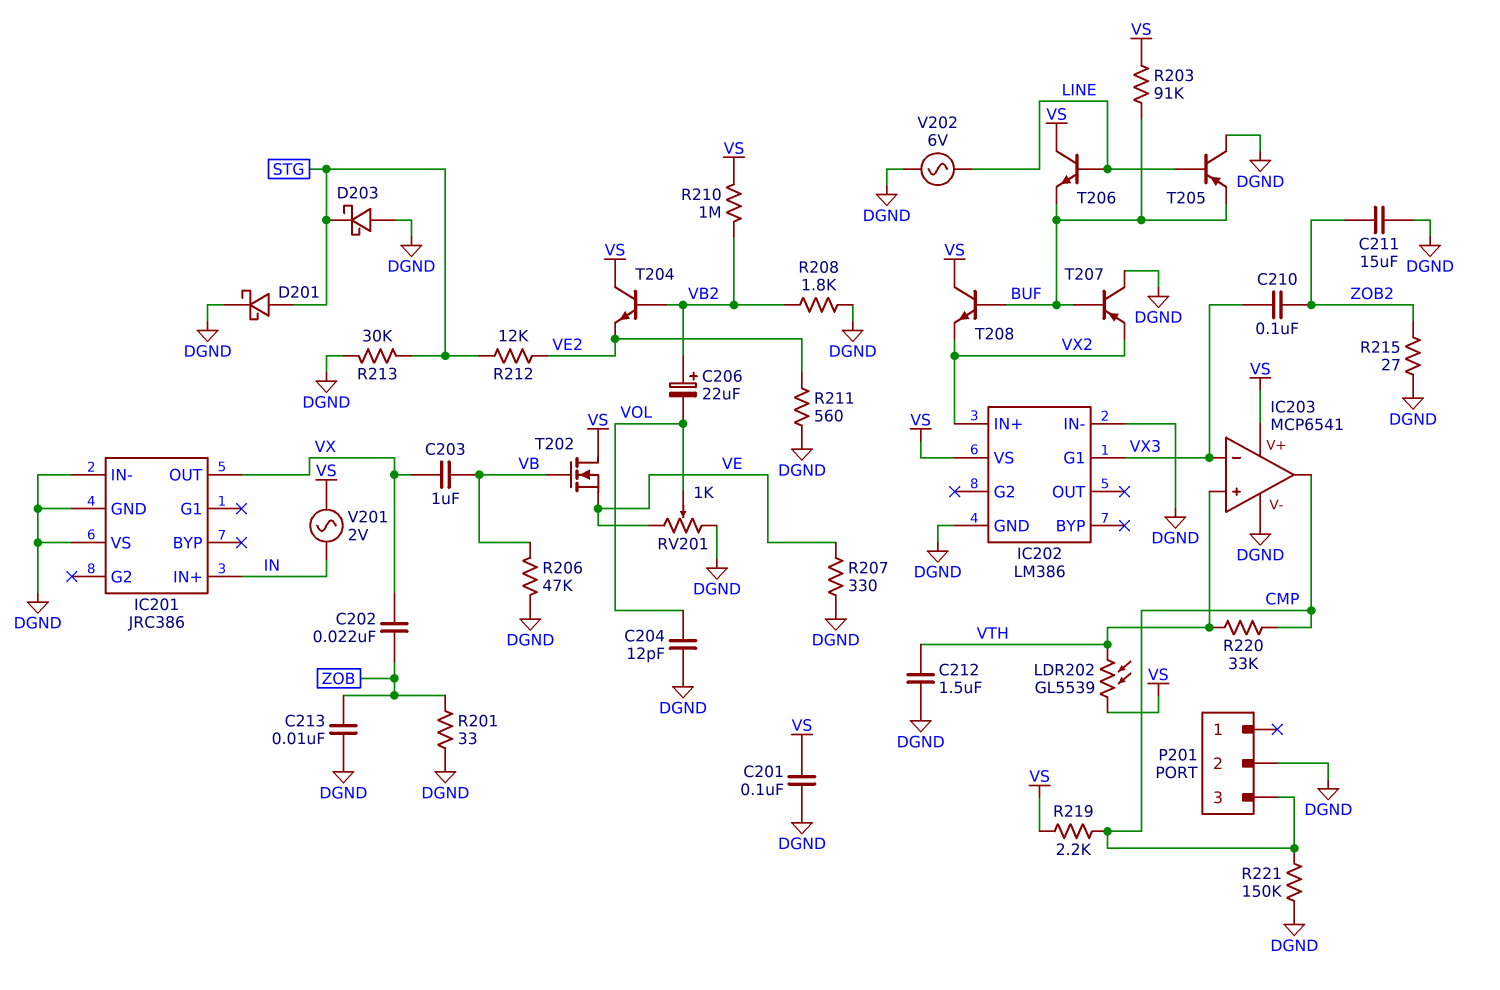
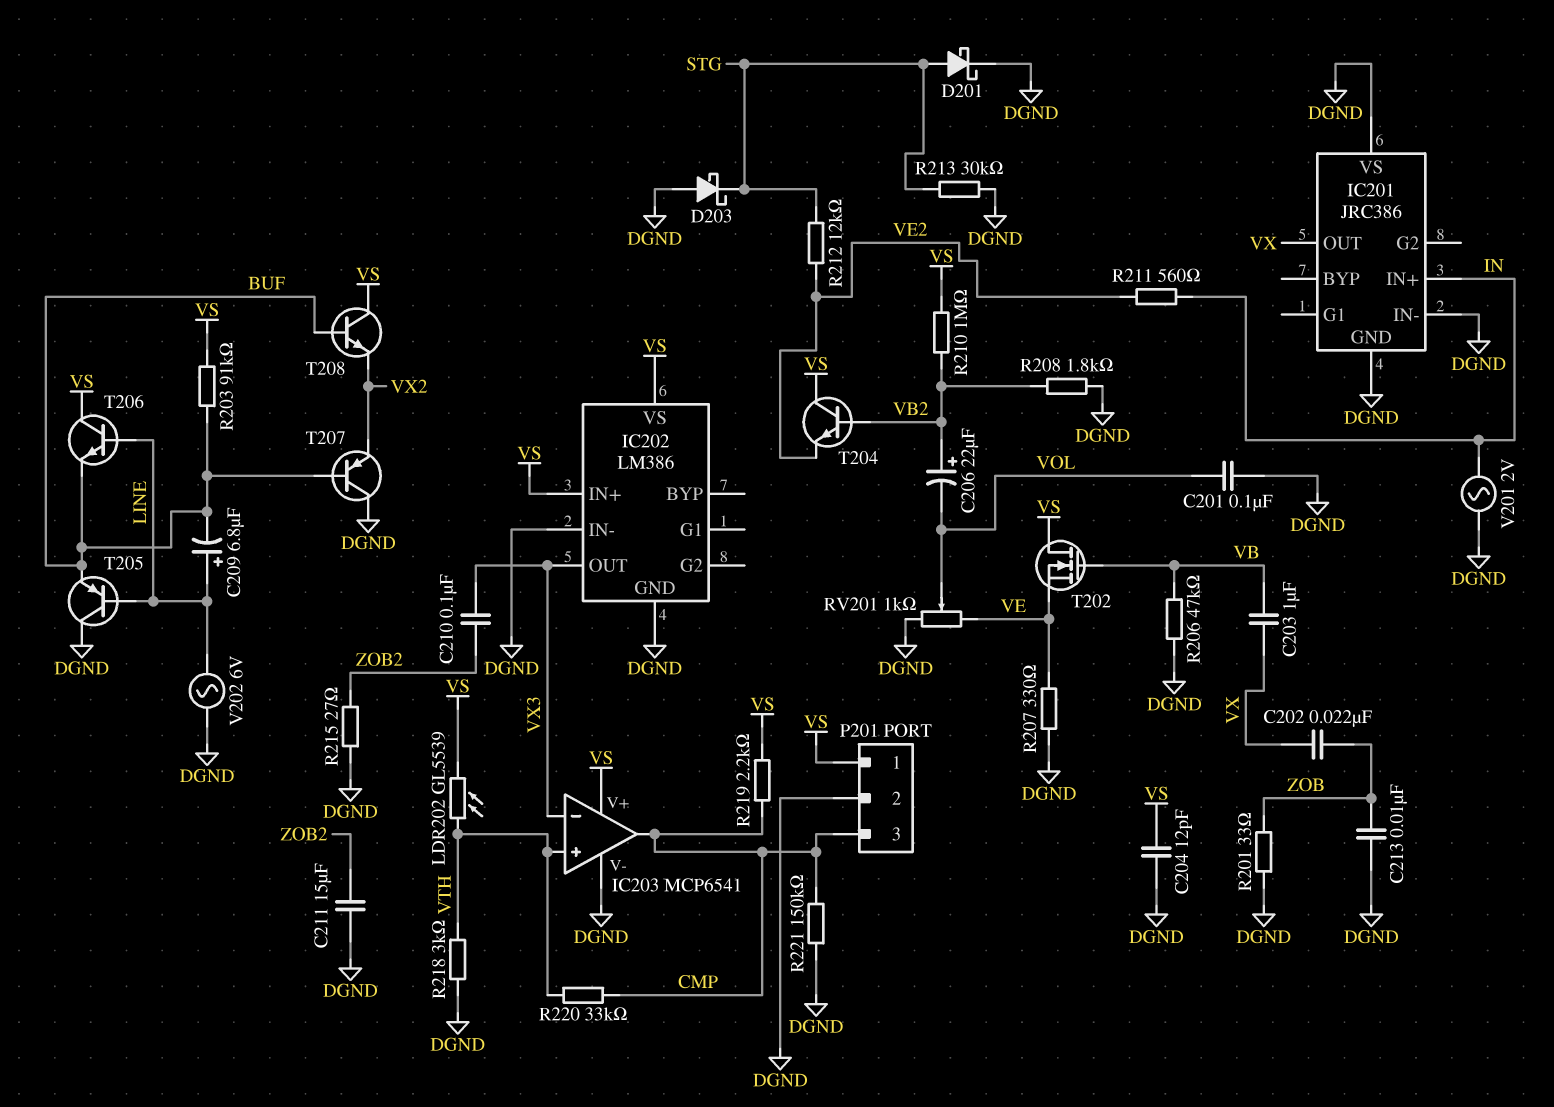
C201: 100nF (DGND, VS) -> 100nF (DGND, VOL)
C204: 12pF (DGND, VOL) -> 12pF (DGND, VS)
C209: none -> 6.8uF (plus LINE, minus BUF)
C212: 1.5uF (DGND, VTH) -> none
IC202 pin G1: VX3 -> none
IC202 pin IN+: VX2 -> VS
IC202 pin OUT: none -> VX3
P201 pin 1: none -> VS
R211: 560 (DGND, VE2) -> 560 (IN, VE2)
R218: none -> 3k (DGND, VTH)
V201: AC 2V (IN, VS) -> AC 2V (DGND, IN)

